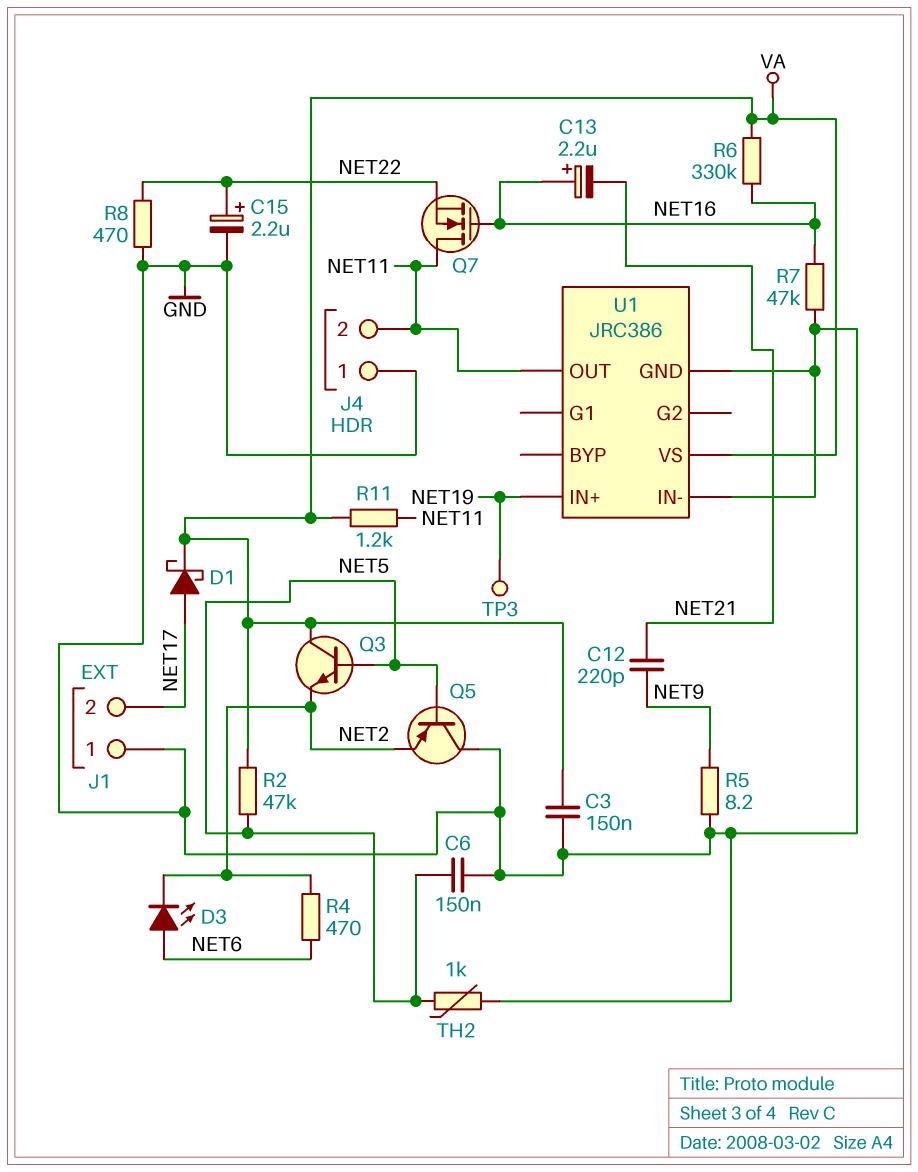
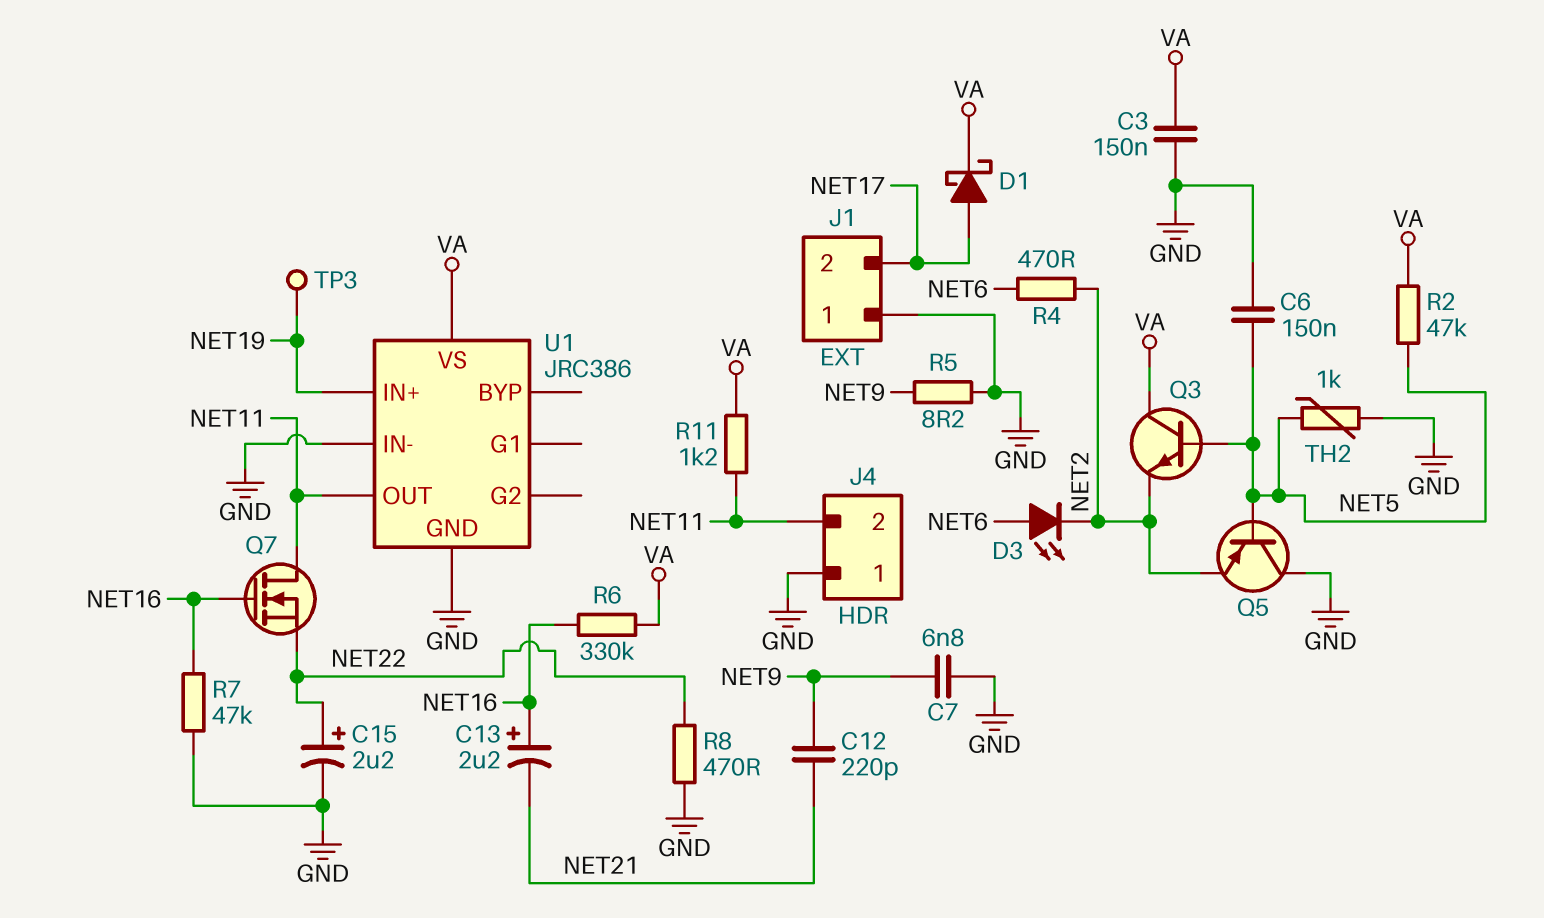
C7: none -> 6.8nF (GND, NET9)

